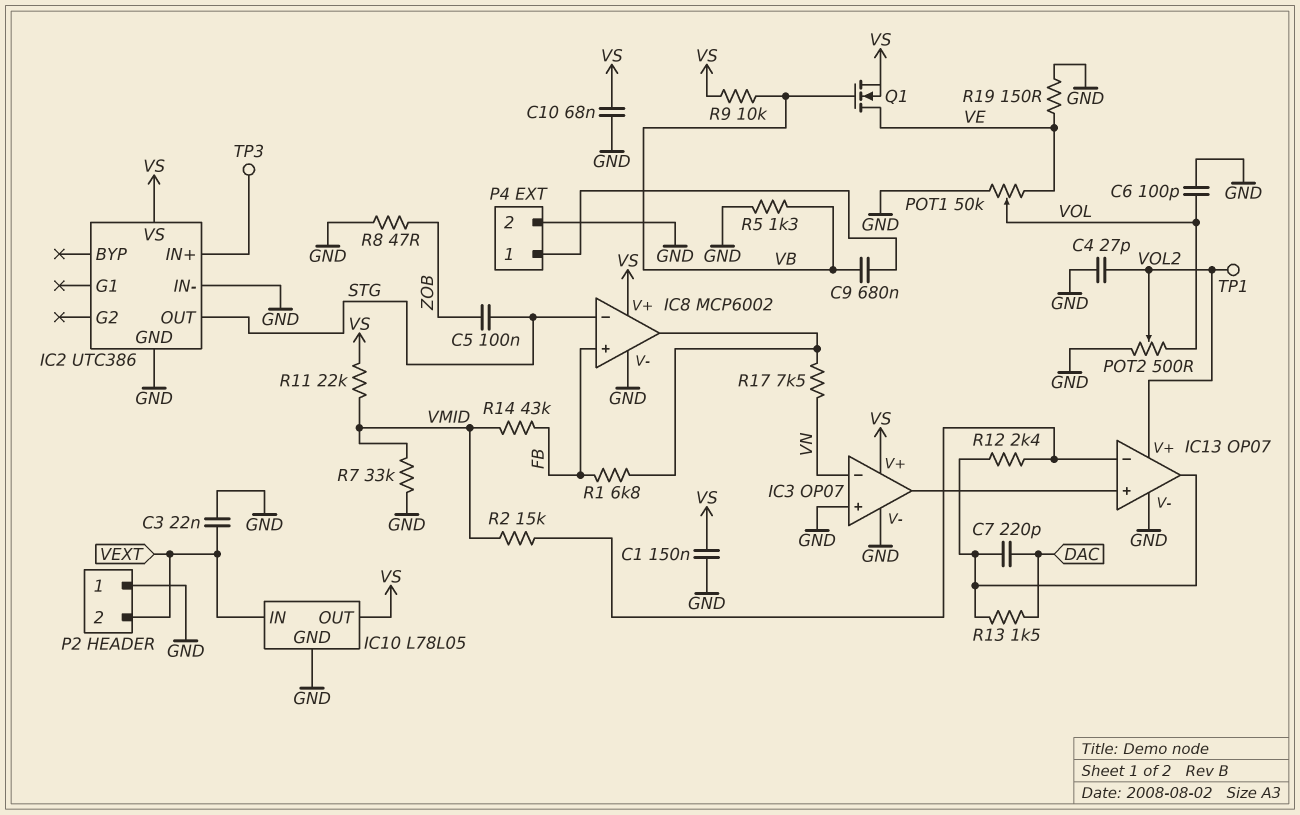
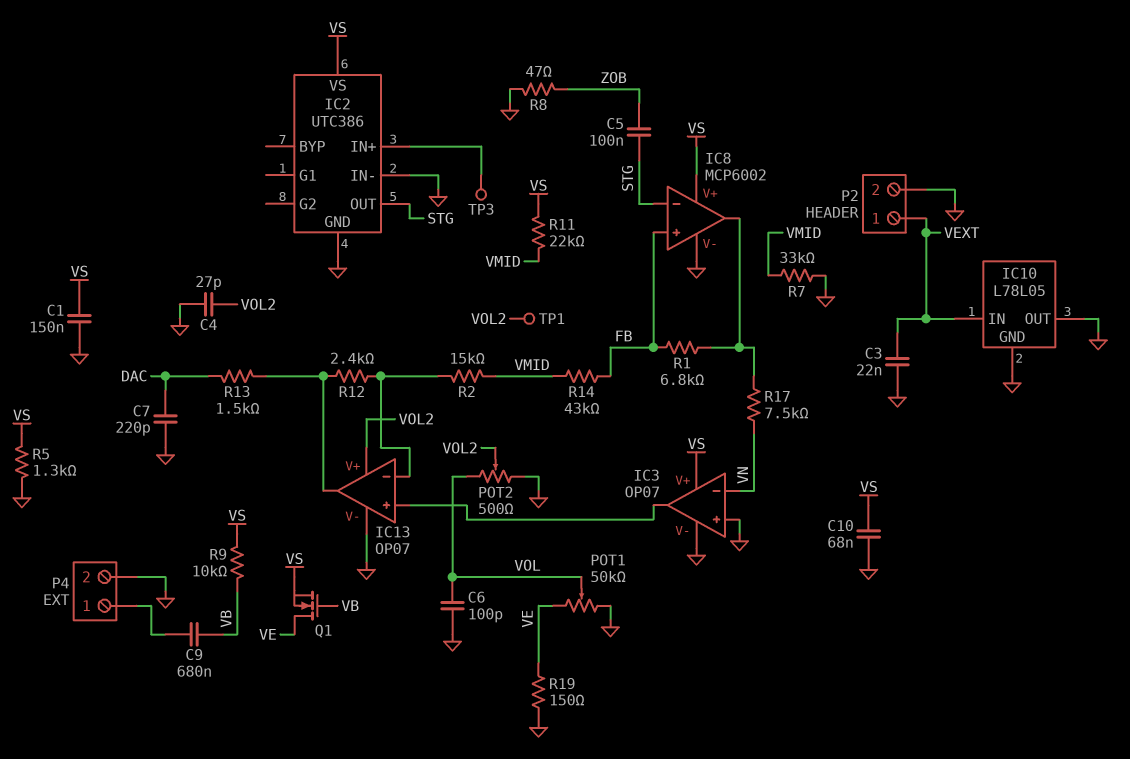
C7: 220pF (DAC, IC13/out) -> 220pF (DAC, GND)
IC10 pin OUT: VS -> GND
P2 pin 1: GND -> VEXT
P2 pin 2: VEXT -> GND
R5: 1.3k (GND, VB) -> 1.3k (GND, VS)

